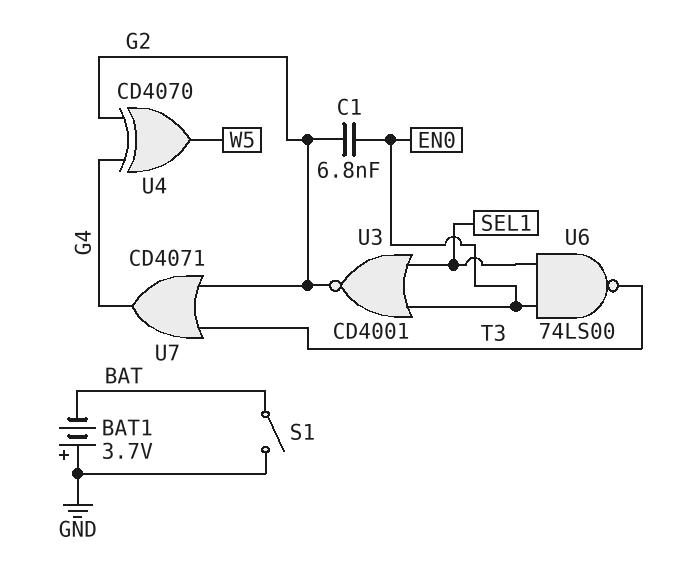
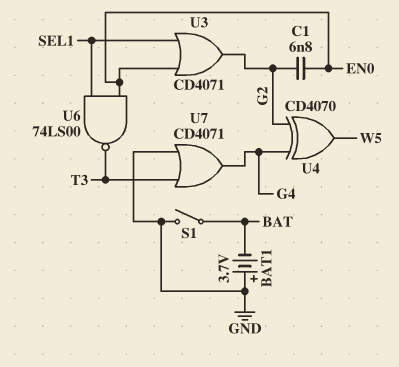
U3: NOR CD4001 (in EN0, in SEL1, out G2) -> OR CD4071 (in EN0, in SEL1, out G2)
U7: OR CD4071 (in G2, in T3, out G4) -> OR CD4071 (in GND, in T3, out G4)

